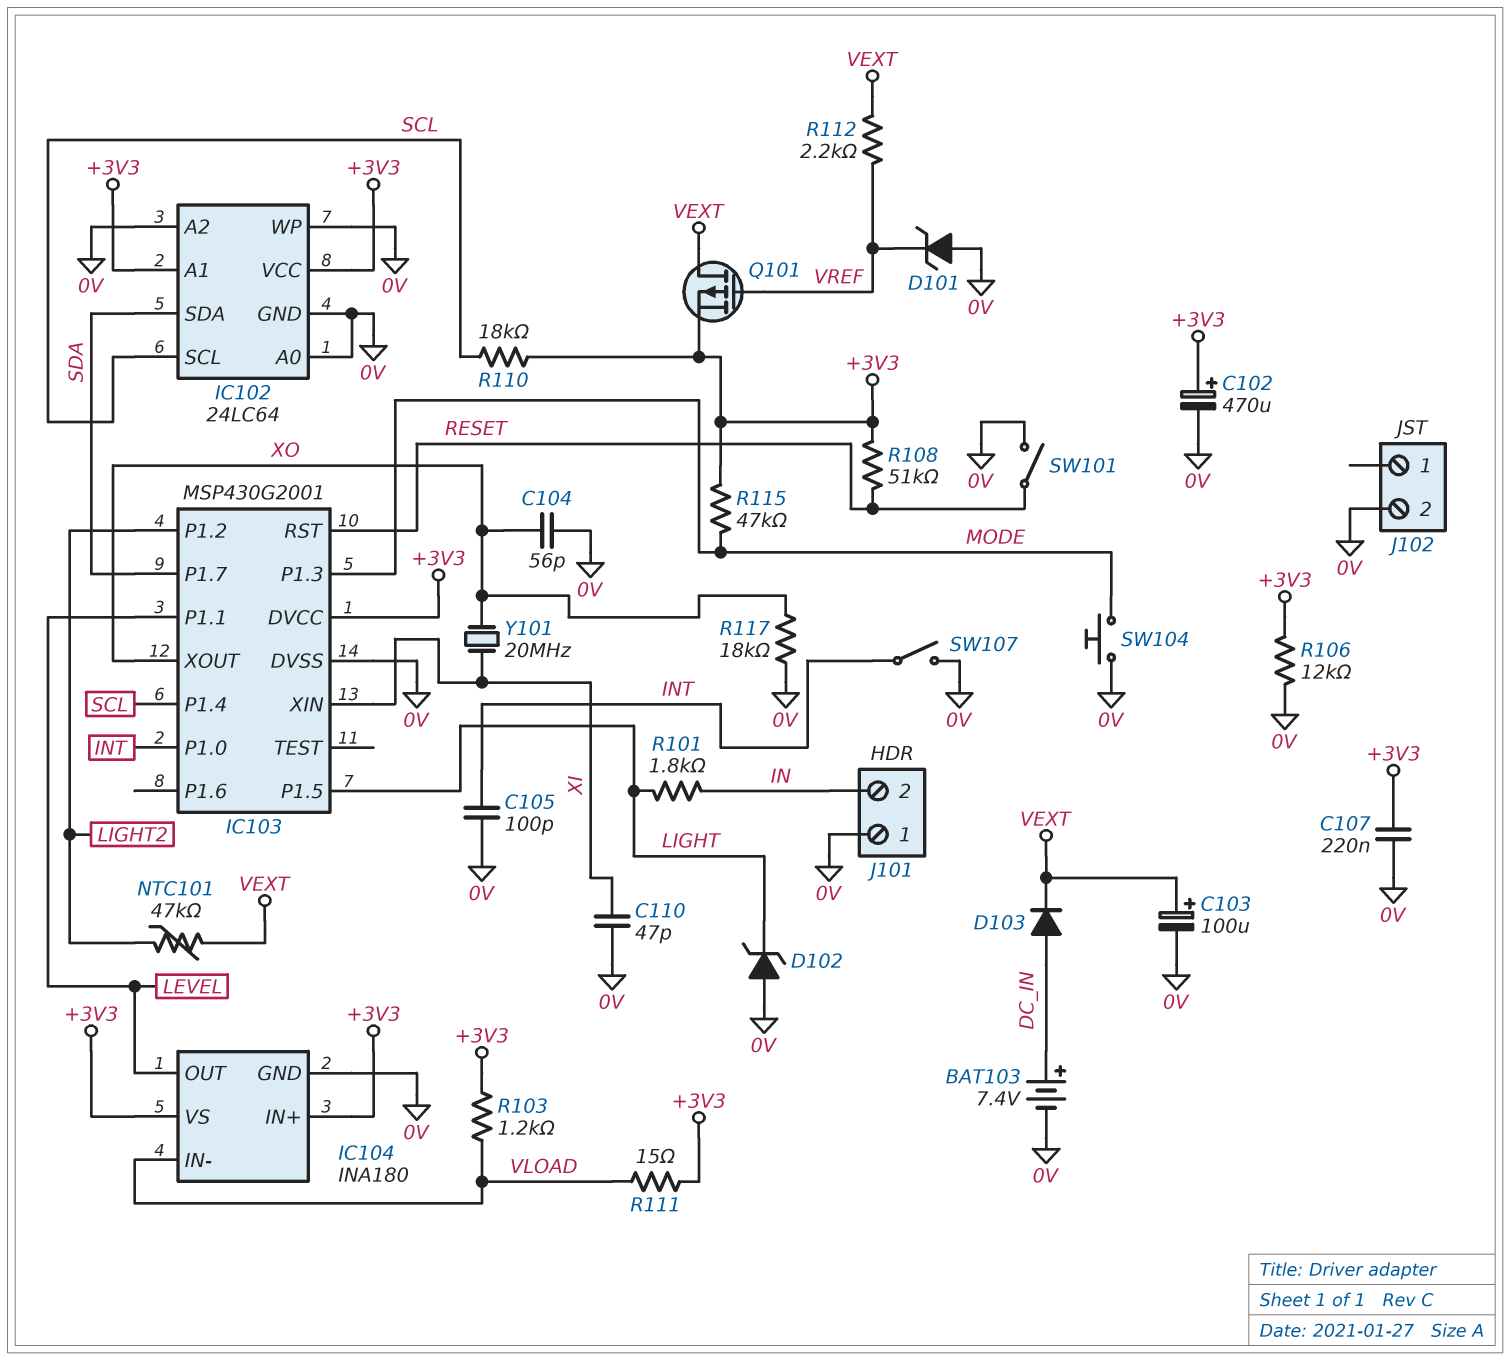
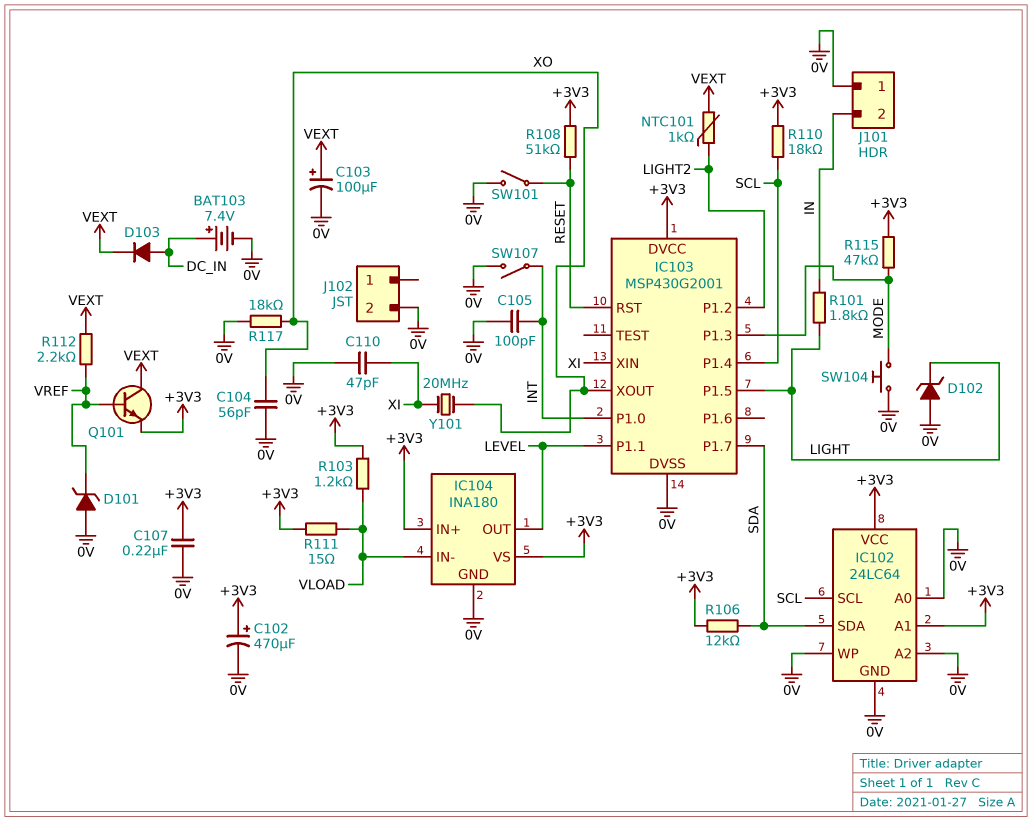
NTC101: 47k (LIGHT2, VEXT) -> 1k (LIGHT2, VEXT)
Q101: PMOS (G VREF, D VEXT, S +3V3) -> NPN (B VREF, C VEXT, E +3V3)
R106: 12k (+3V3, 0V) -> 12k (+3V3, SDA)

